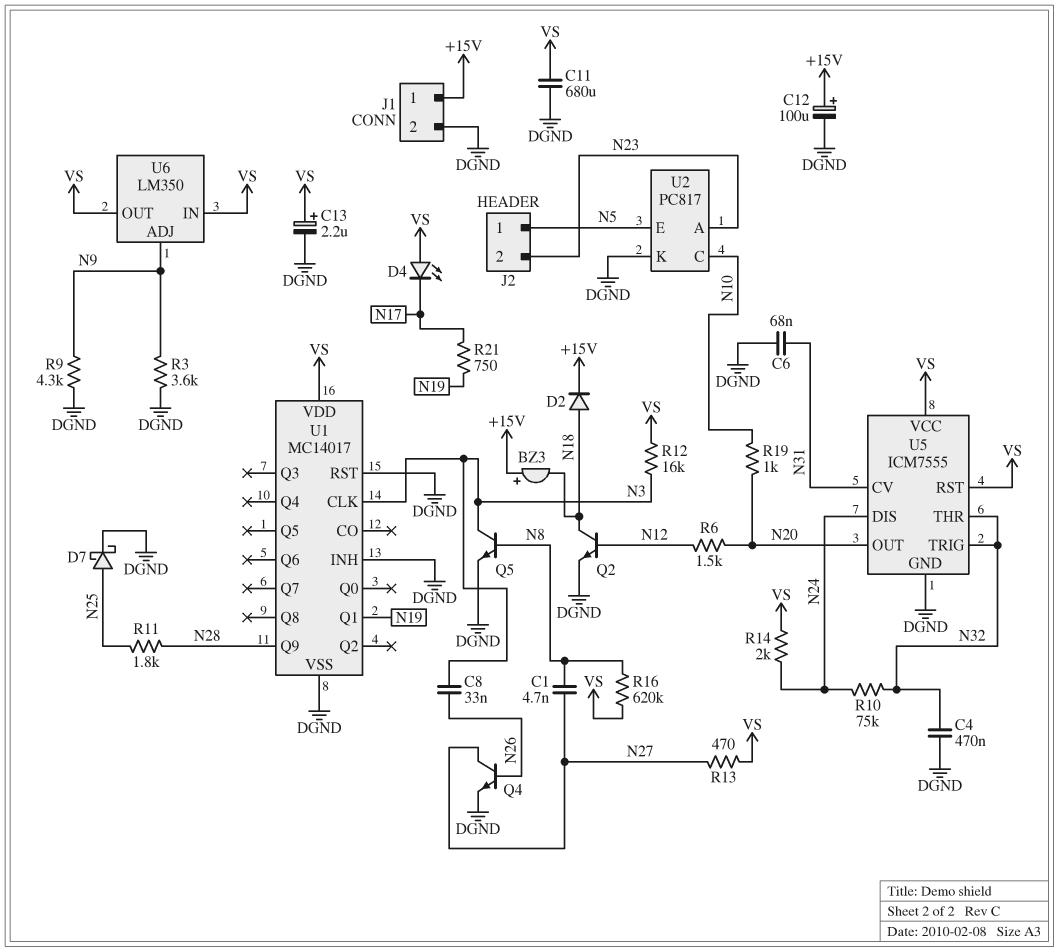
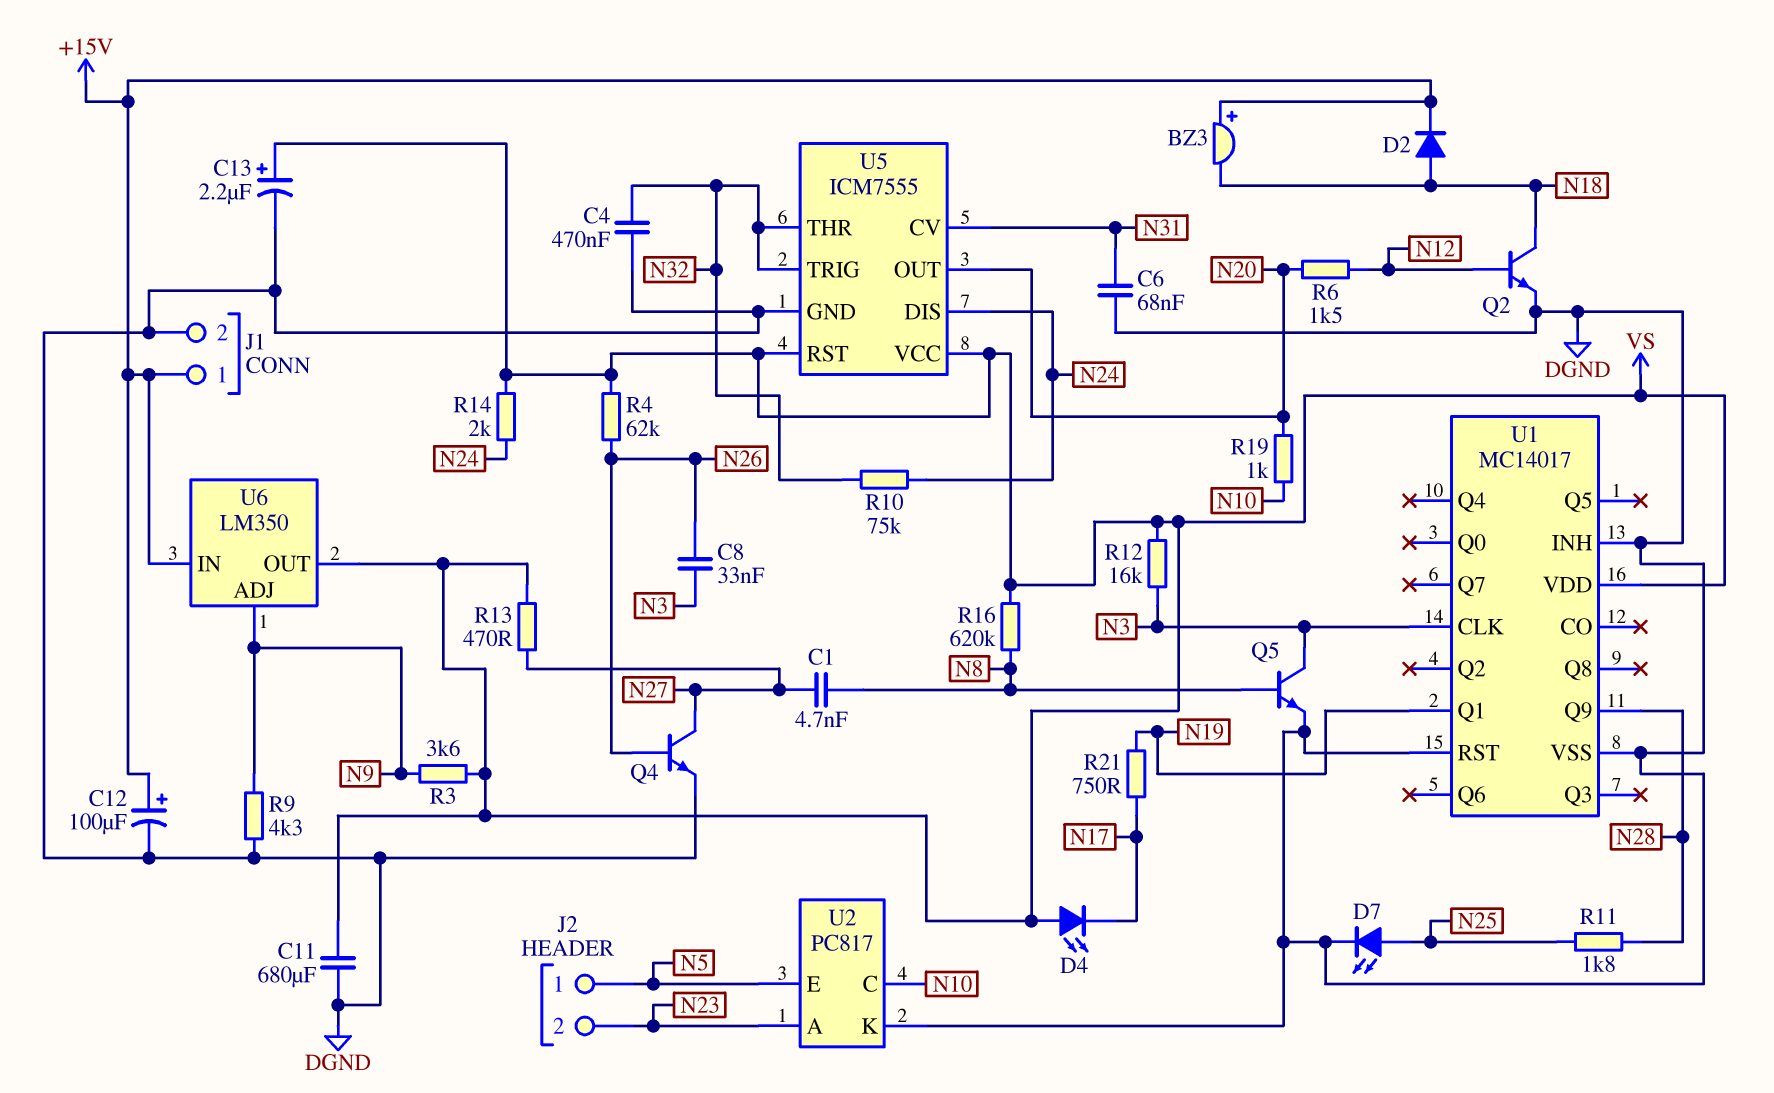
D7: schottky (A N25, K DGND) -> LED (A N25, K DGND)
R3: 3.6k (DGND, N9) -> 3.6k (N9, VS)
R4: none -> 62k (N26, VS)
U6 pin IN: VS -> +15V

